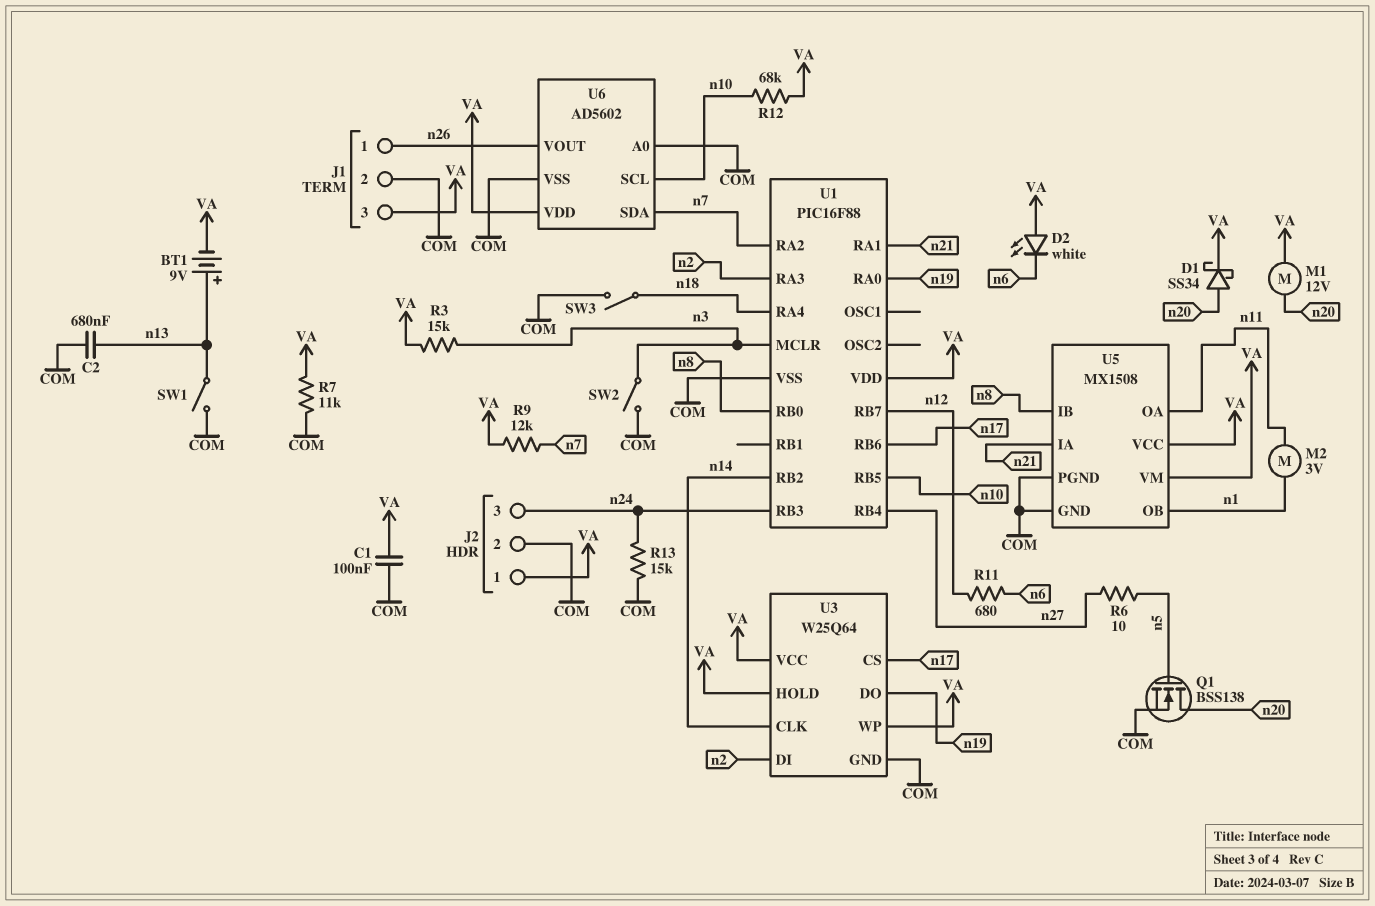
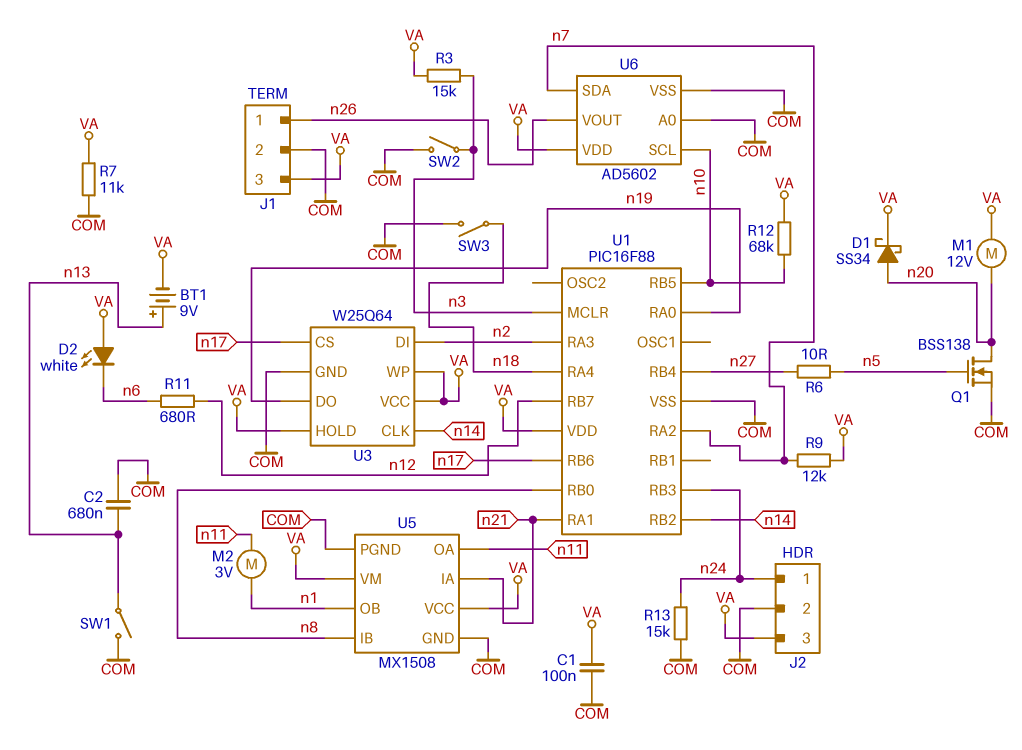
J2 pin 1: VA -> n24
J2 pin 3: n24 -> VA

